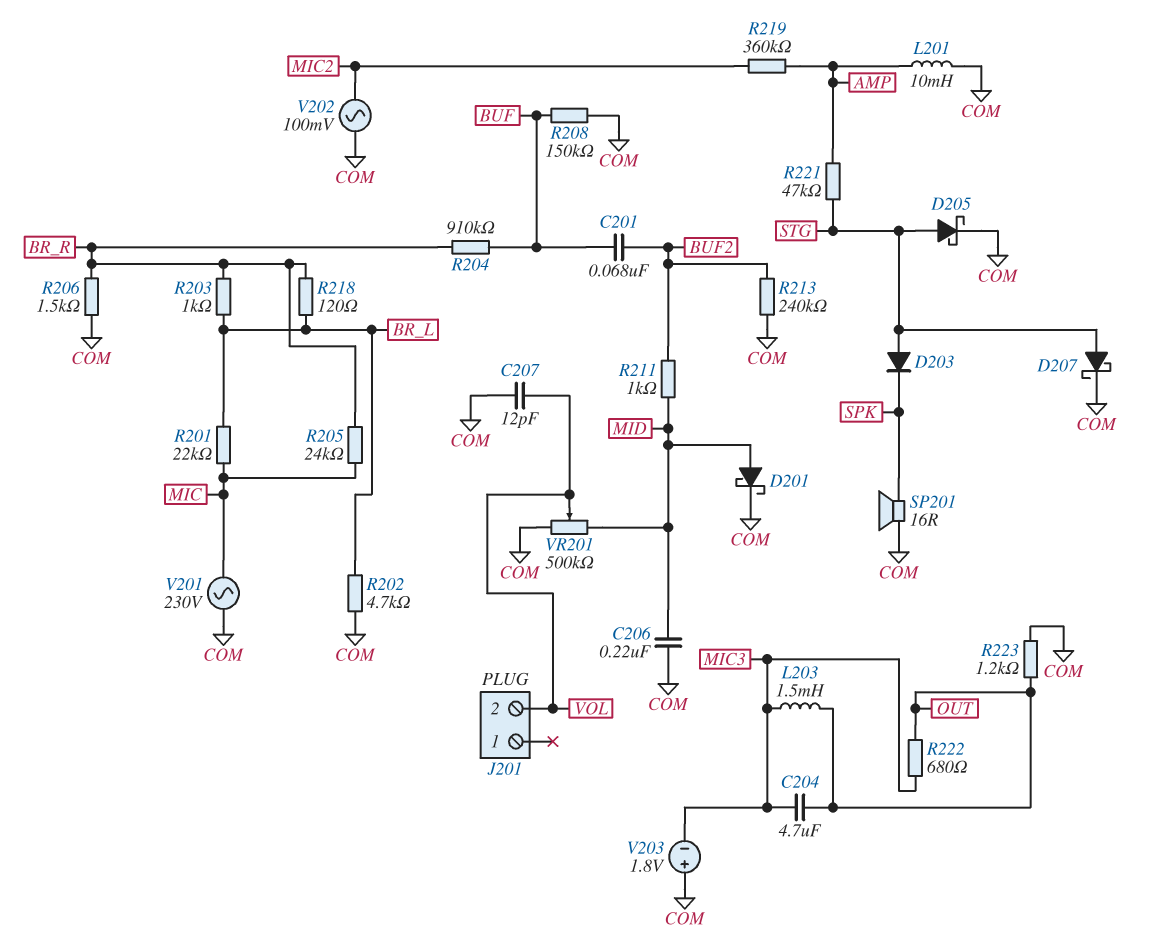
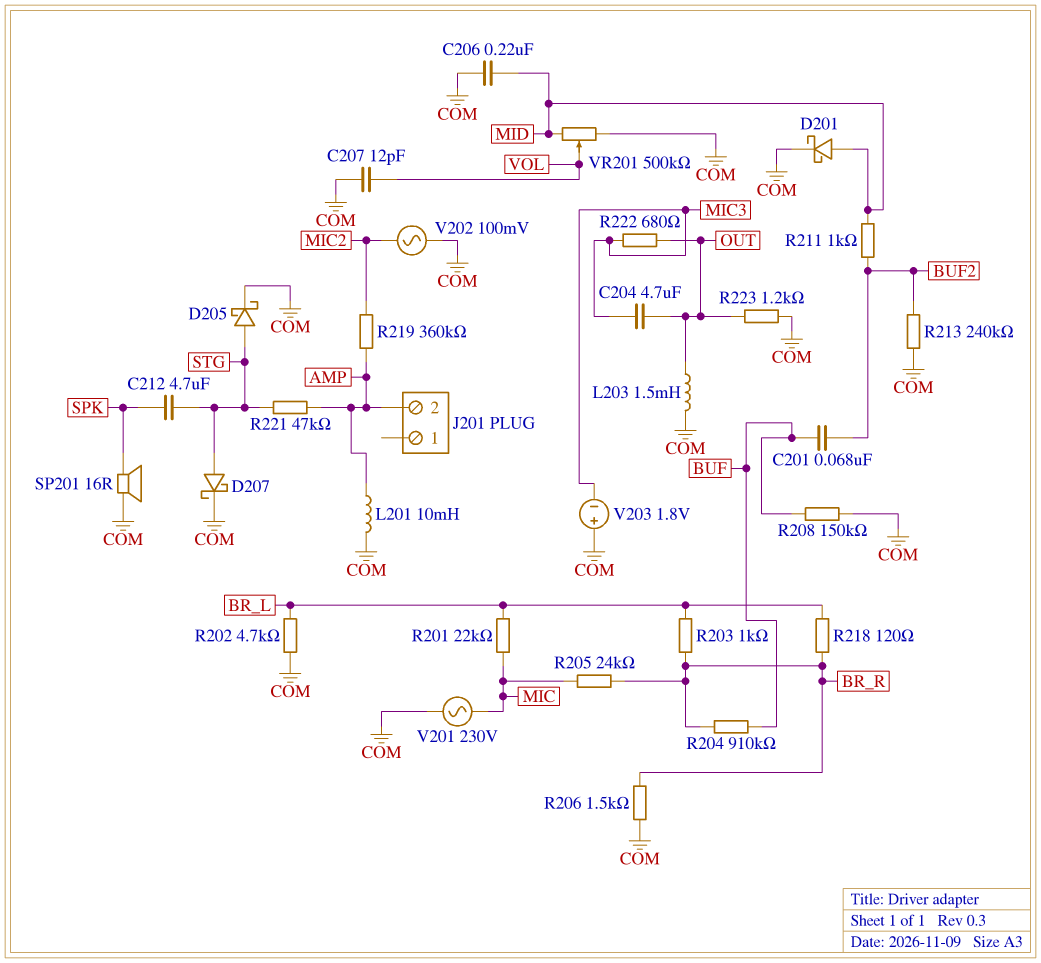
C212: none -> 4.7uF (SPK, STG)
D203: diode (A STG, K SPK) -> none
J201 pin 2: VOL -> AMP
L203: 1.5mH (MIC3, OUT) -> 1.5mH (COM, OUT)

